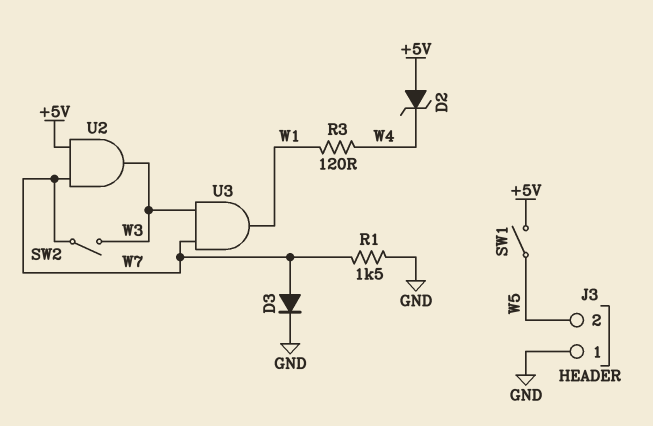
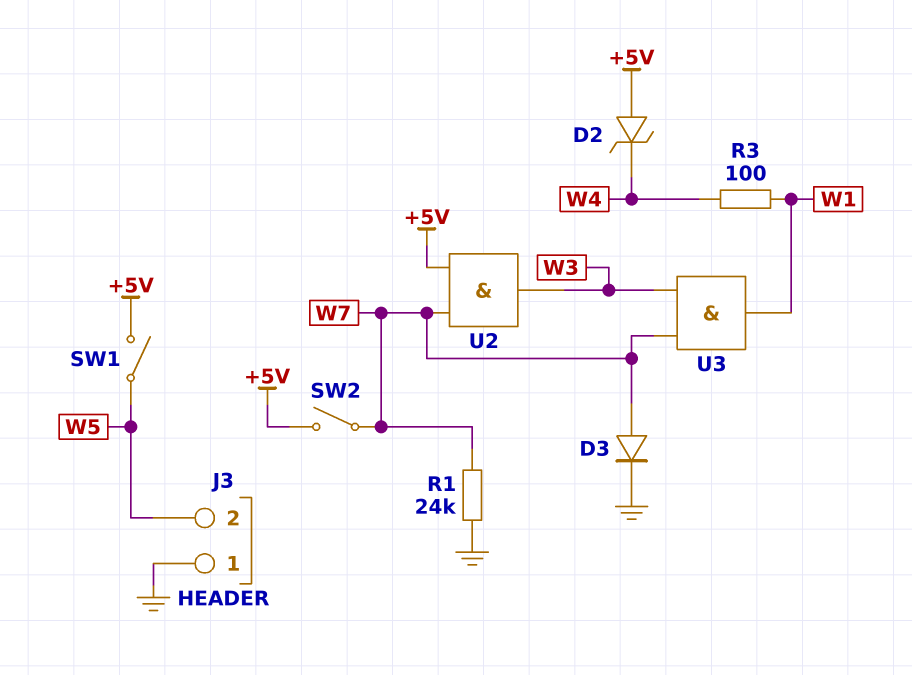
R1: 1.5k (GND, W7) -> 24k (GND, W7)
R3: 120 (W1, W4) -> 100 (W1, W4)
SW2: switch (W3, W7) -> switch (+5V, W7)

